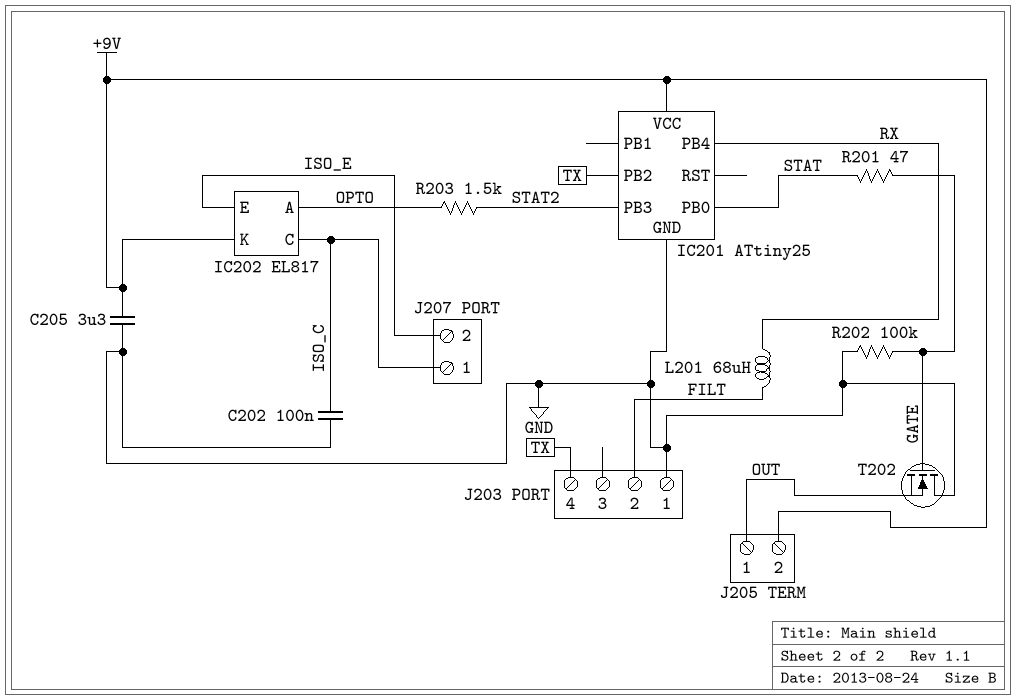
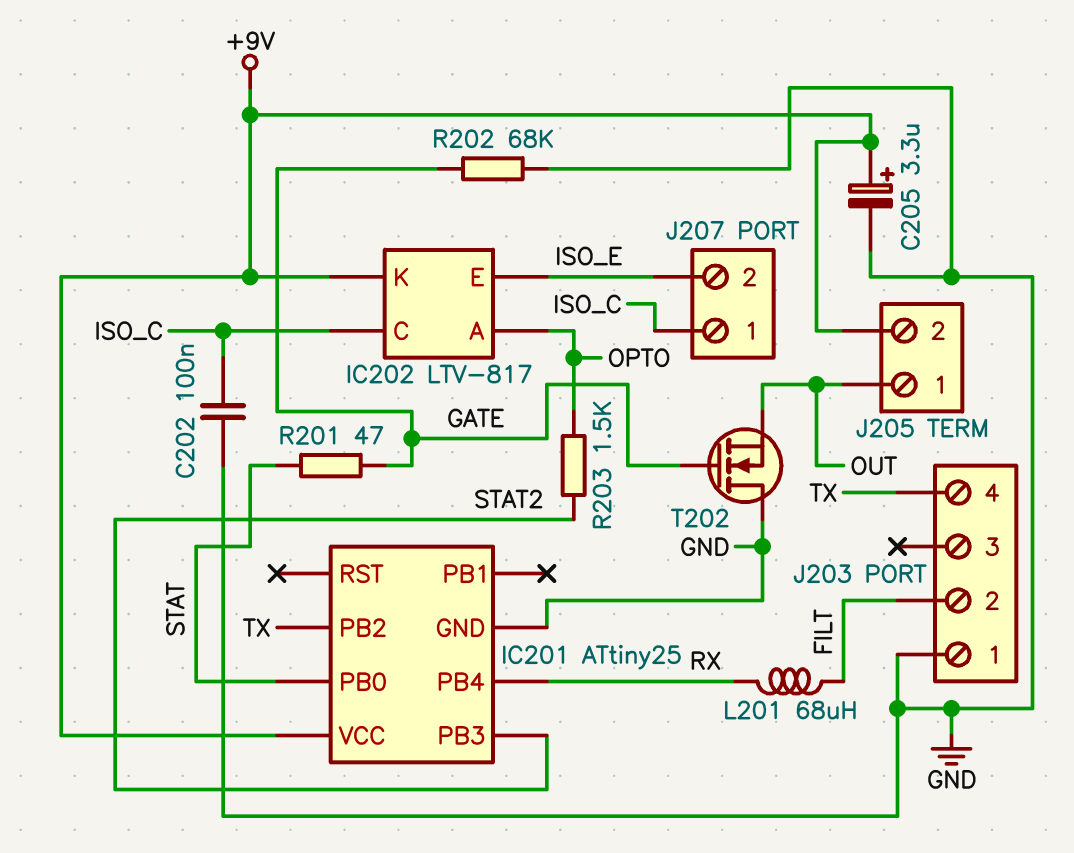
C205: 3.3uF (+9V, GND) -> 3.3uF (plus +9V, minus GND)
IC202: EL817 -> LTV-817
R202: 100k (GATE, GND) -> 68k (GATE, GND)

